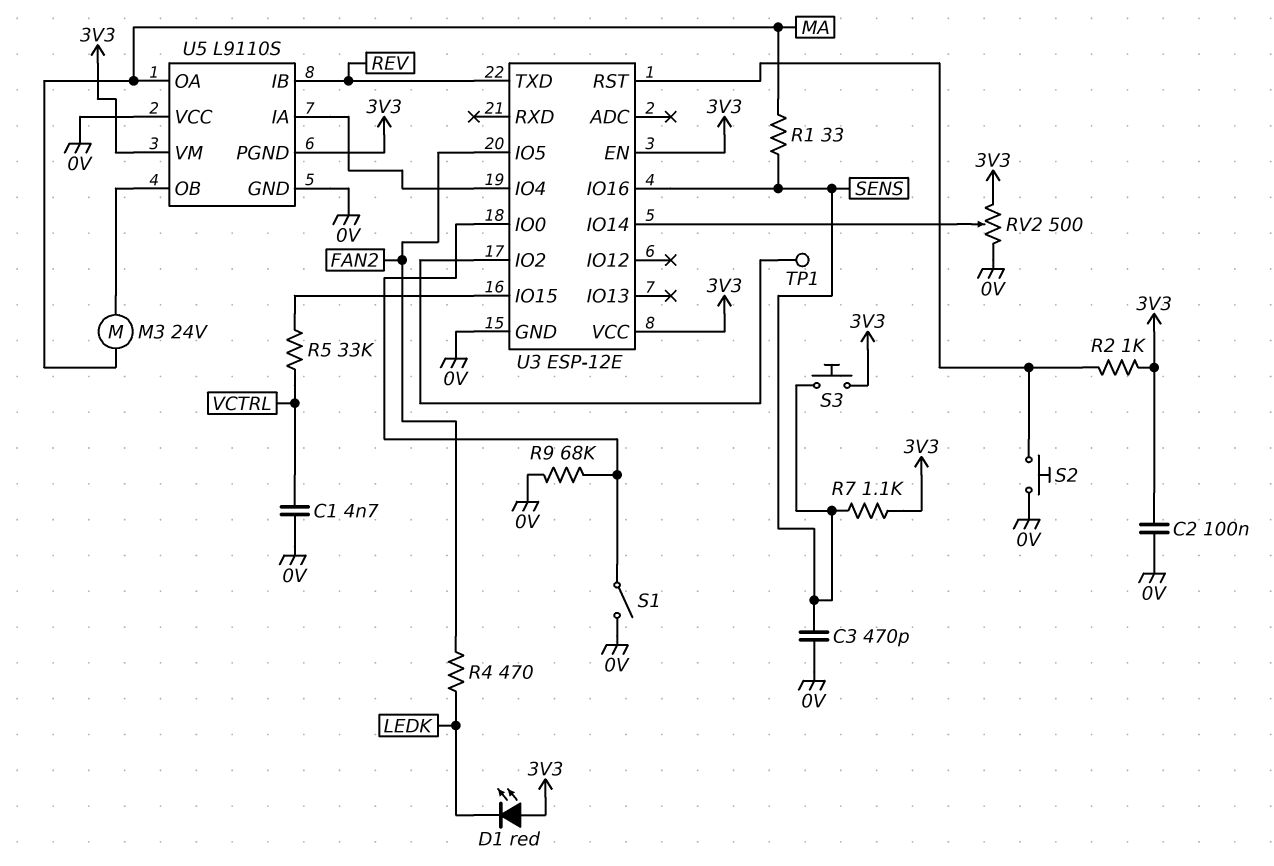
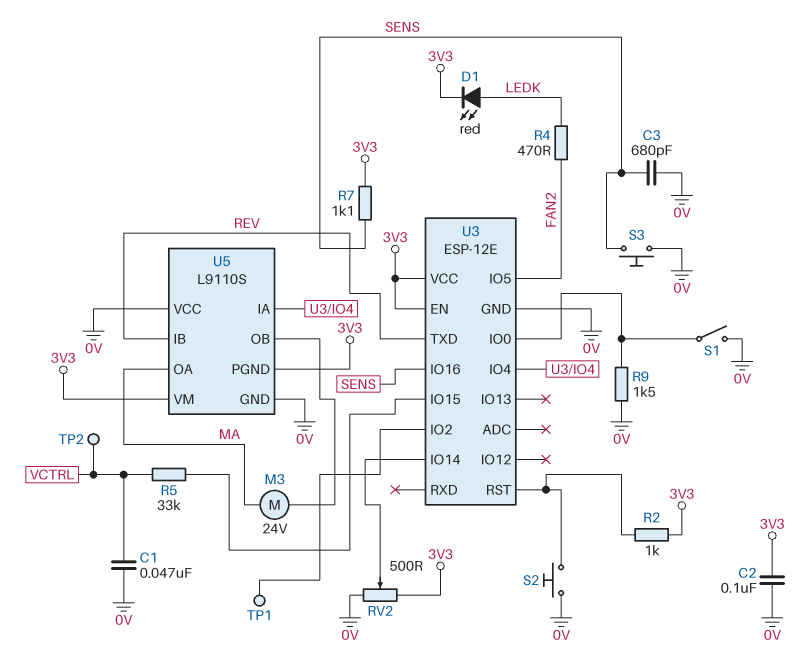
C1: 4.7nF (0V, VCTRL) -> 47nF (0V, VCTRL)
C3: 470pF (0V, SENS) -> 680pF (0V, SENS)
D1: LED red (A 3V3, K LEDK) -> LED red (A LEDK, K 3V3)
R1: 33 (MA, SENS) -> none
R9: 68k (0V, U3/IO0) -> 1.5k (0V, U3/IO0)
S3: button (3V3, SENS) -> button (0V, SENS)
TP2: none -> test point (VCTRL)

